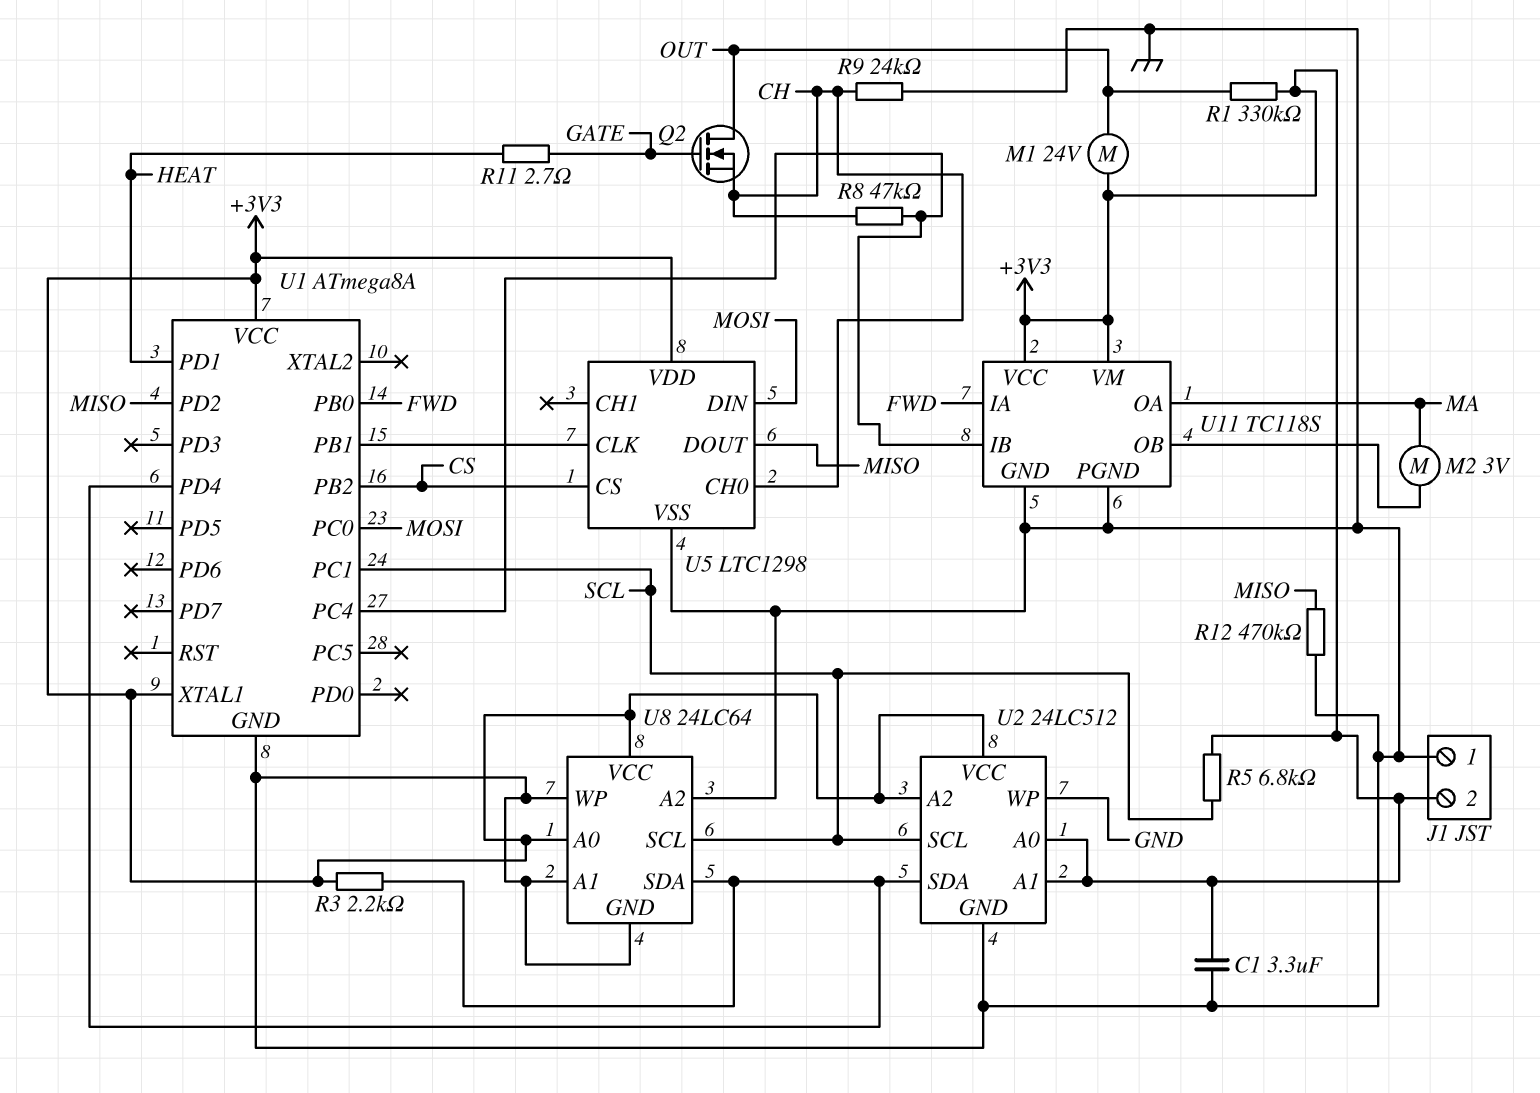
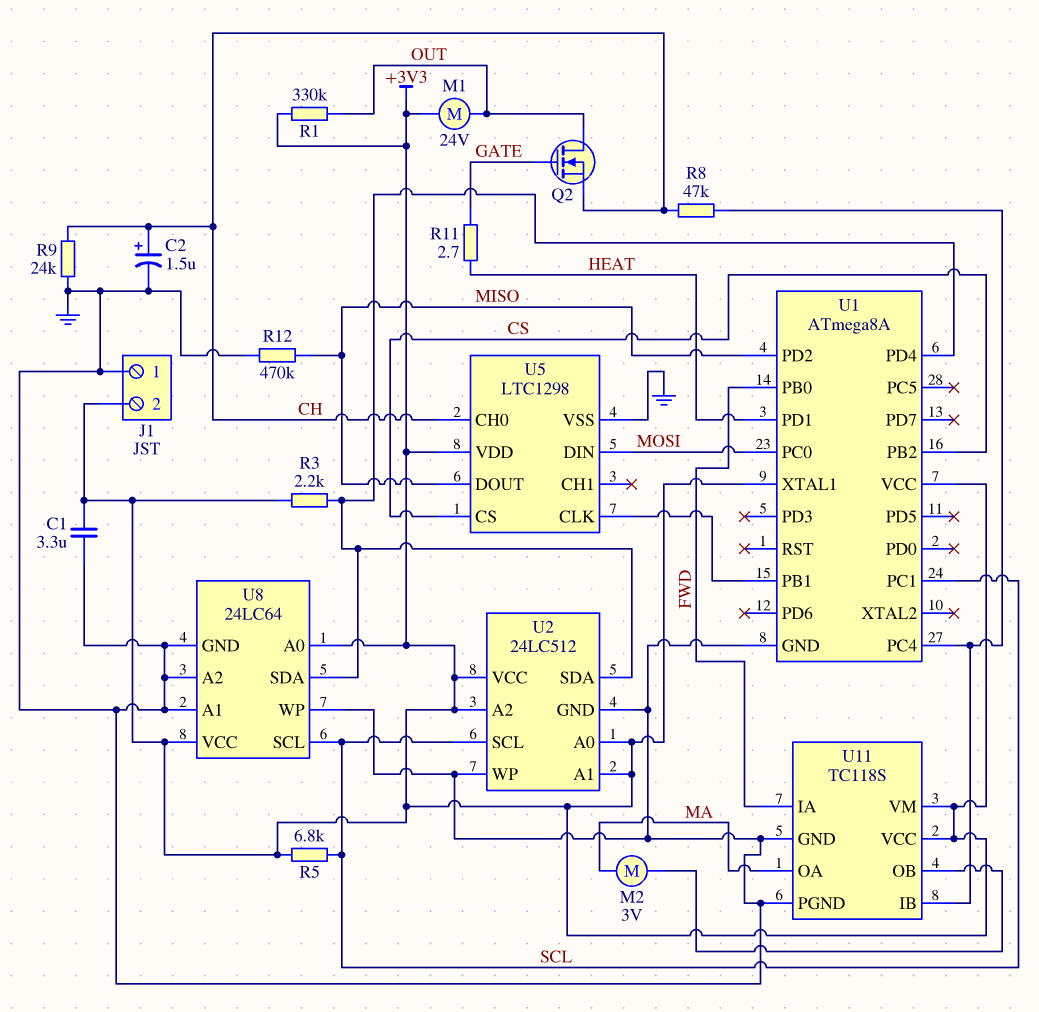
C2: none -> 1.5uF (plus CH, minus GND)

